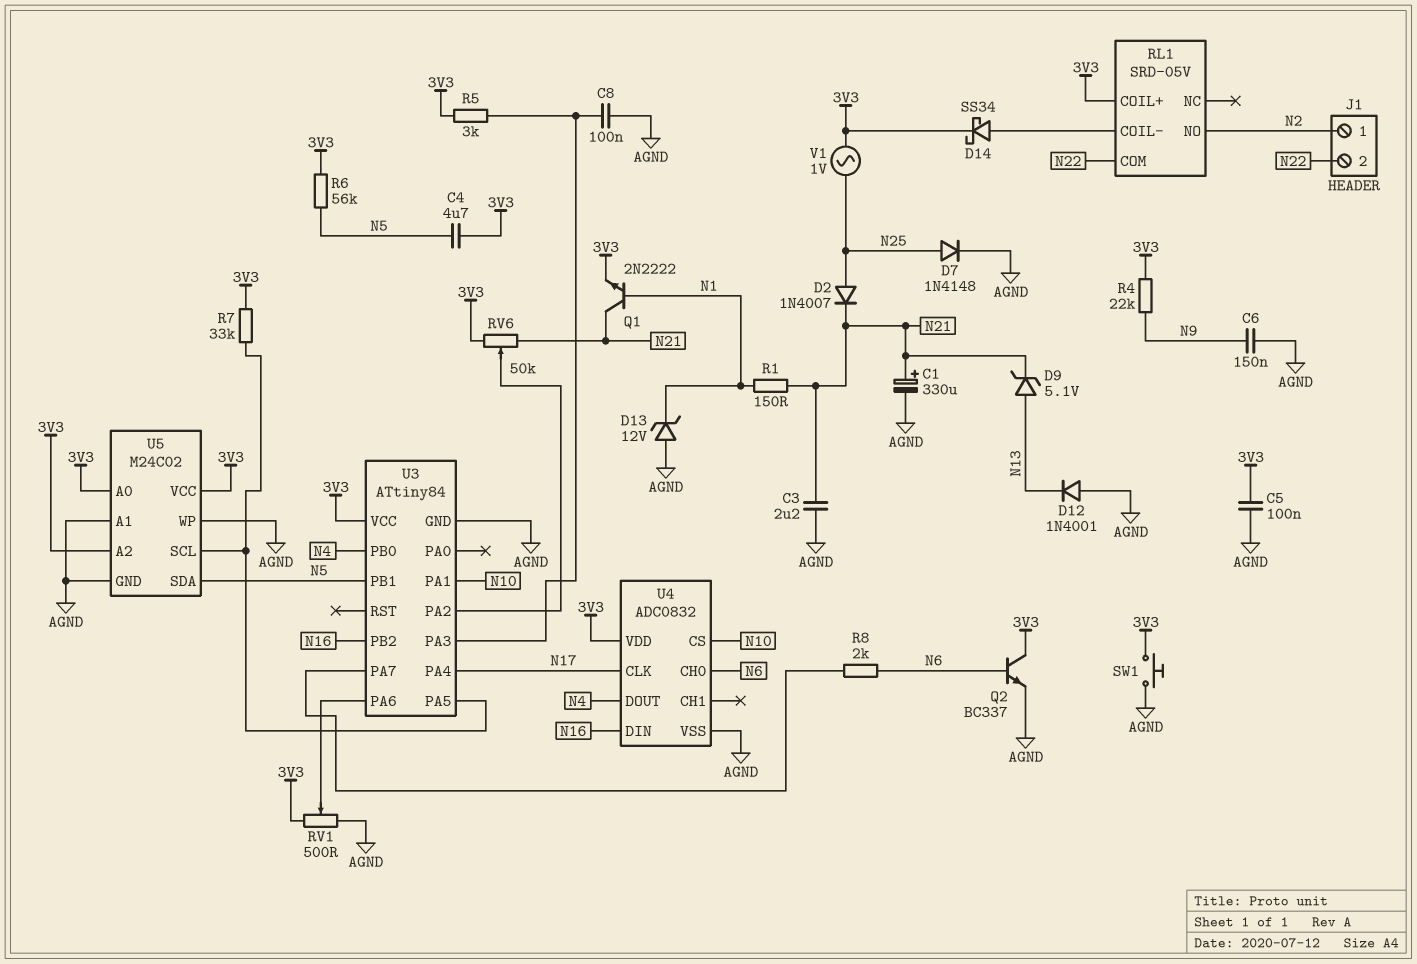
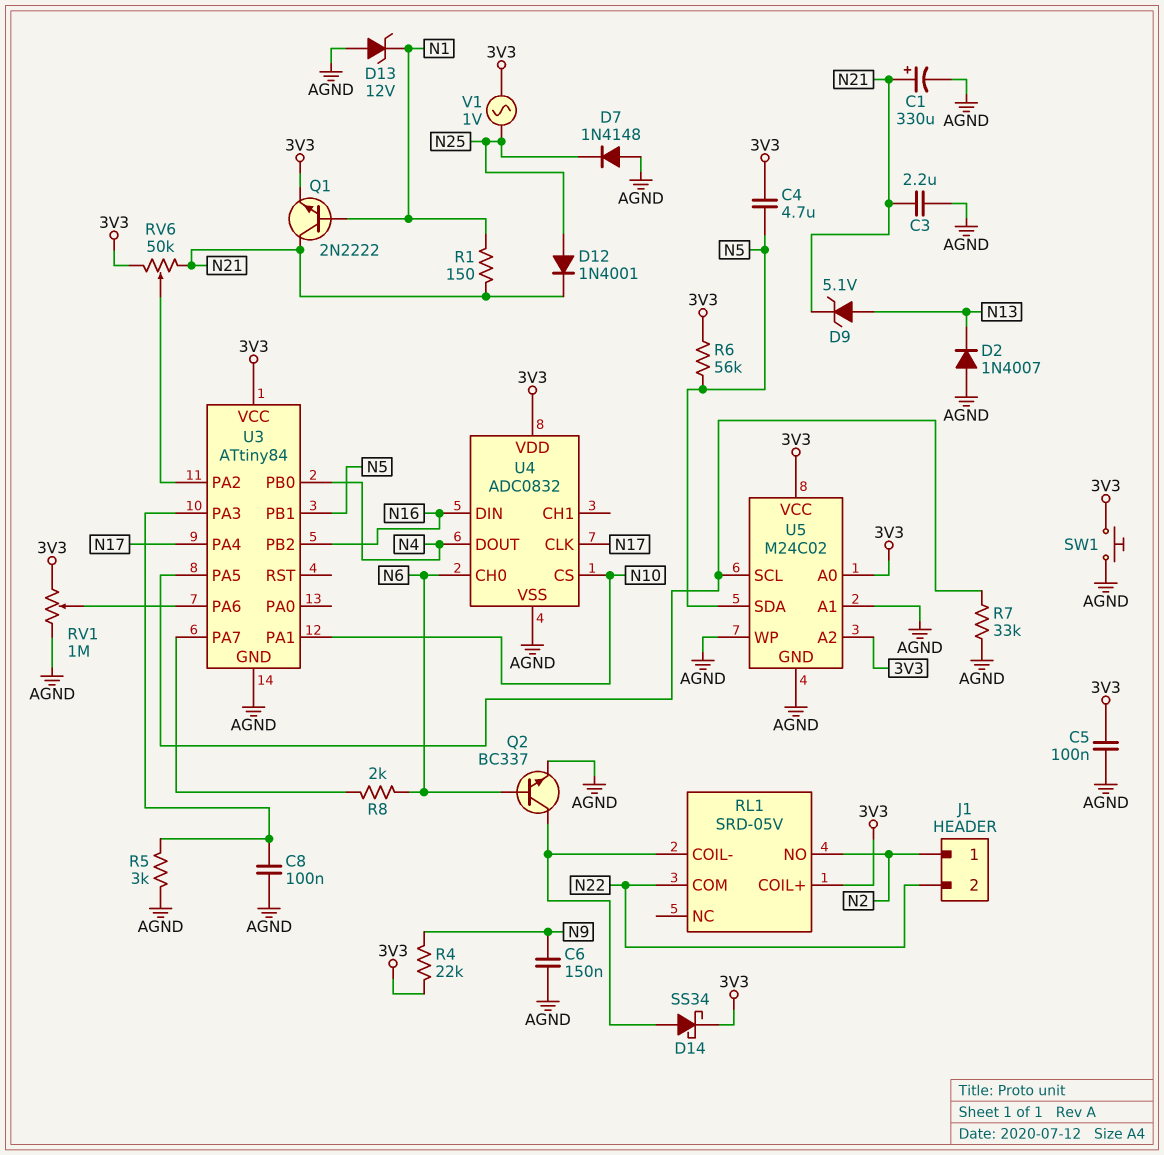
D2: diode 1N4007 (A N25, K N21) -> diode 1N4007 (A AGND, K N13)
D7: diode 1N4148 (A N25, K AGND) -> diode 1N4148 (A AGND, K N25)
D12: diode 1N4001 (A AGND, K N13) -> diode 1N4001 (A N25, K N21)
Q2: NPN BC337 (B N6, C 3V3, E AGND) -> NPN BC337 (B N6, C RL1/COIL-, E AGND)
R5: 3k (3V3, U3/PA3) -> 3k (AGND, U3/PA3)
R7: 33k (3V3, U3/PA5) -> 33k (AGND, U3/PA5)
RV1: 500 (3V3, AGND, wiper U3/PA6) -> 1M (3V3, AGND, wiper U3/PA6)

